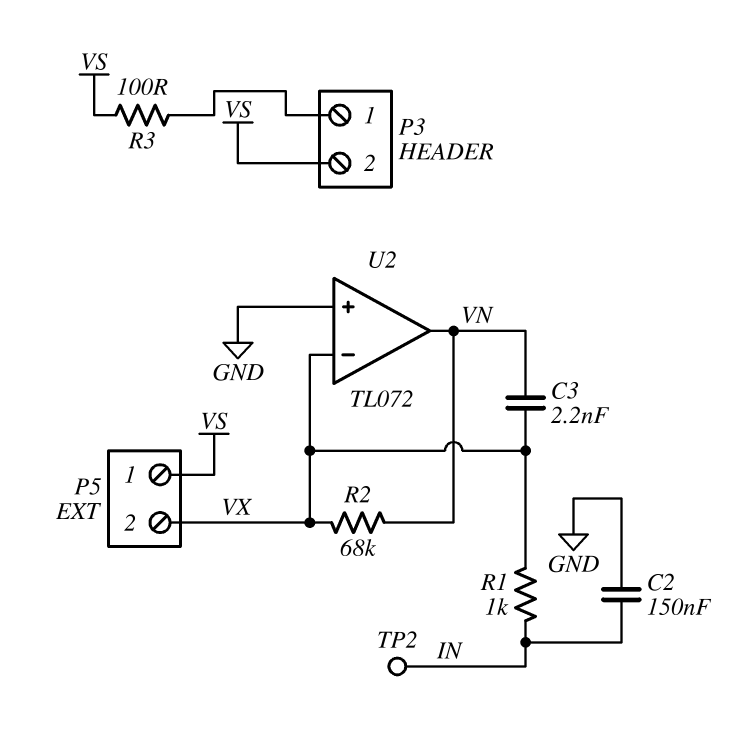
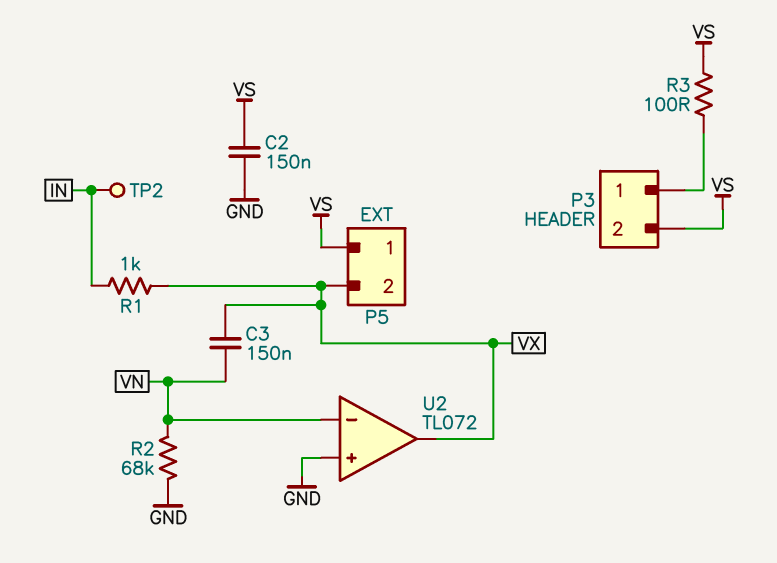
C2: 150nF (GND, IN) -> 150nF (GND, VS)
C3: 2.2nF (VN, VX) -> 150nF (VN, VX)
R2: 68k (VN, VX) -> 68k (GND, VN)
U2 pin in-: VX -> VN
U2 pin out: VN -> VX

